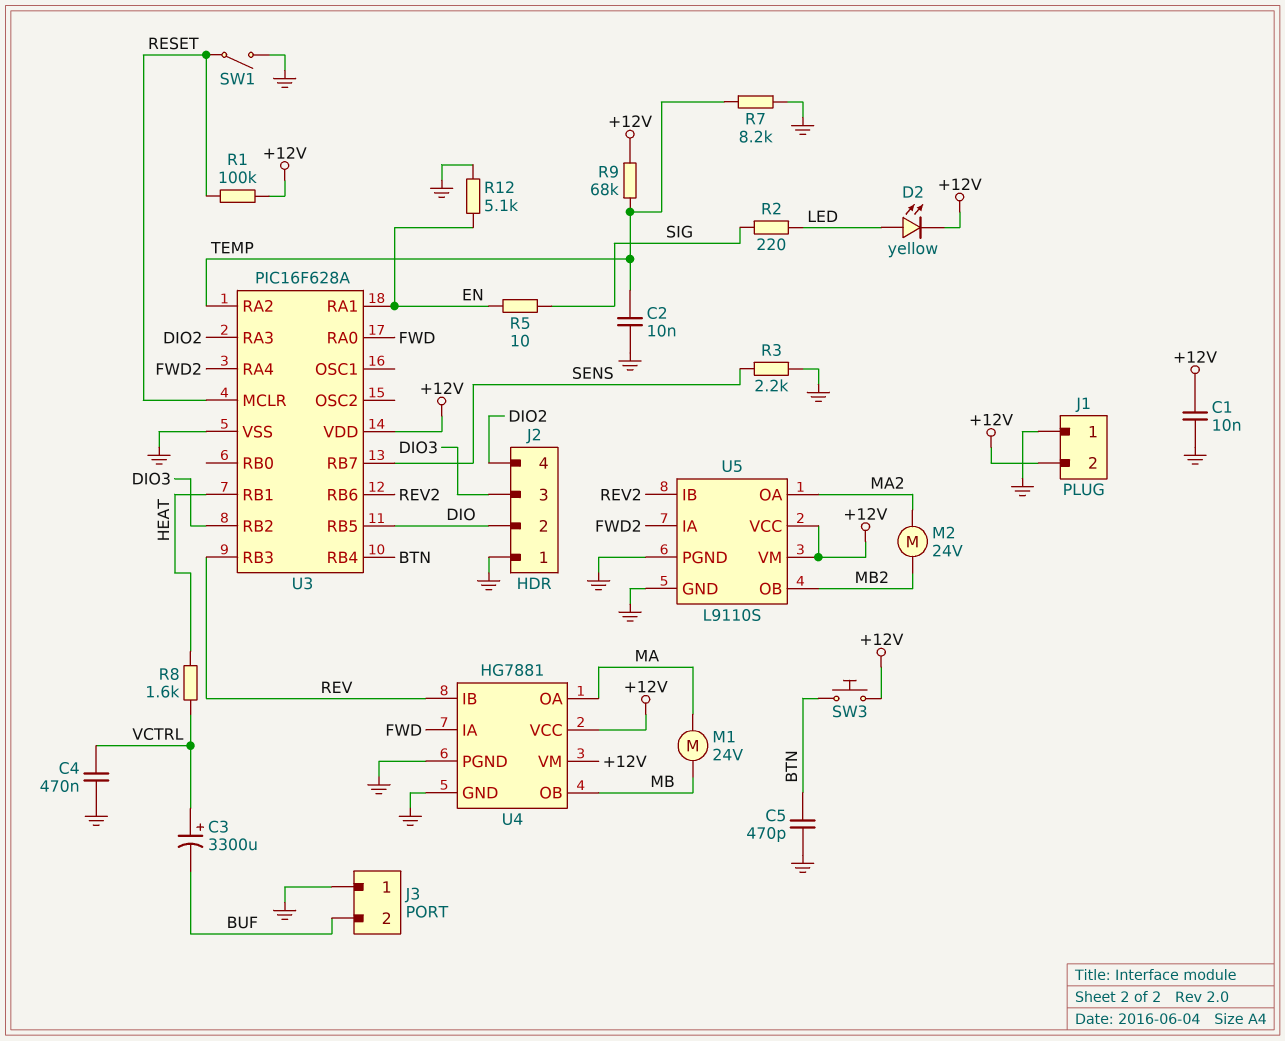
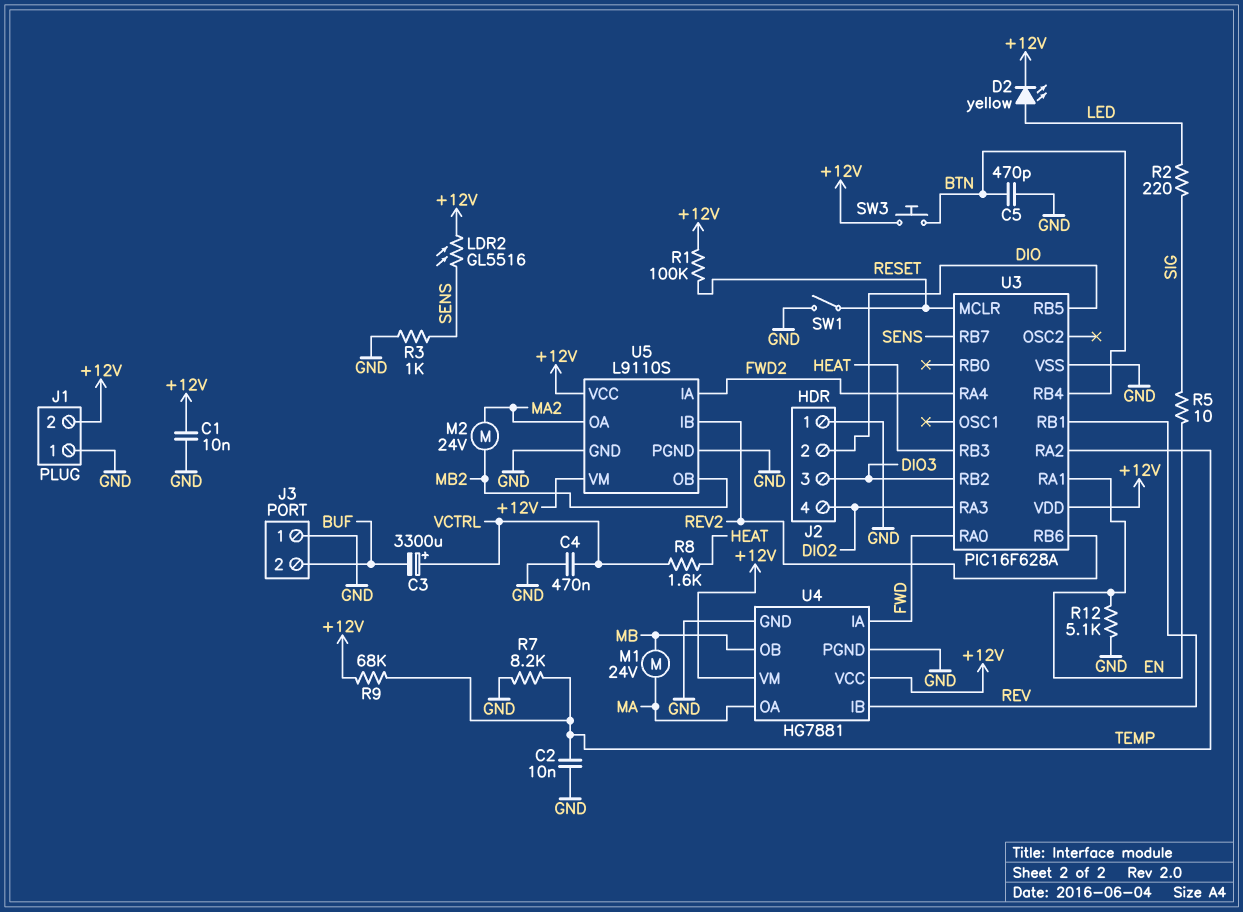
LDR2: none -> GL5516 (+12V, SENS)
R3: 2.2k (GND, SENS) -> 1k (GND, SENS)
U3 pin RB1: HEAT -> REV
U3 pin RB3: REV -> HEAT

